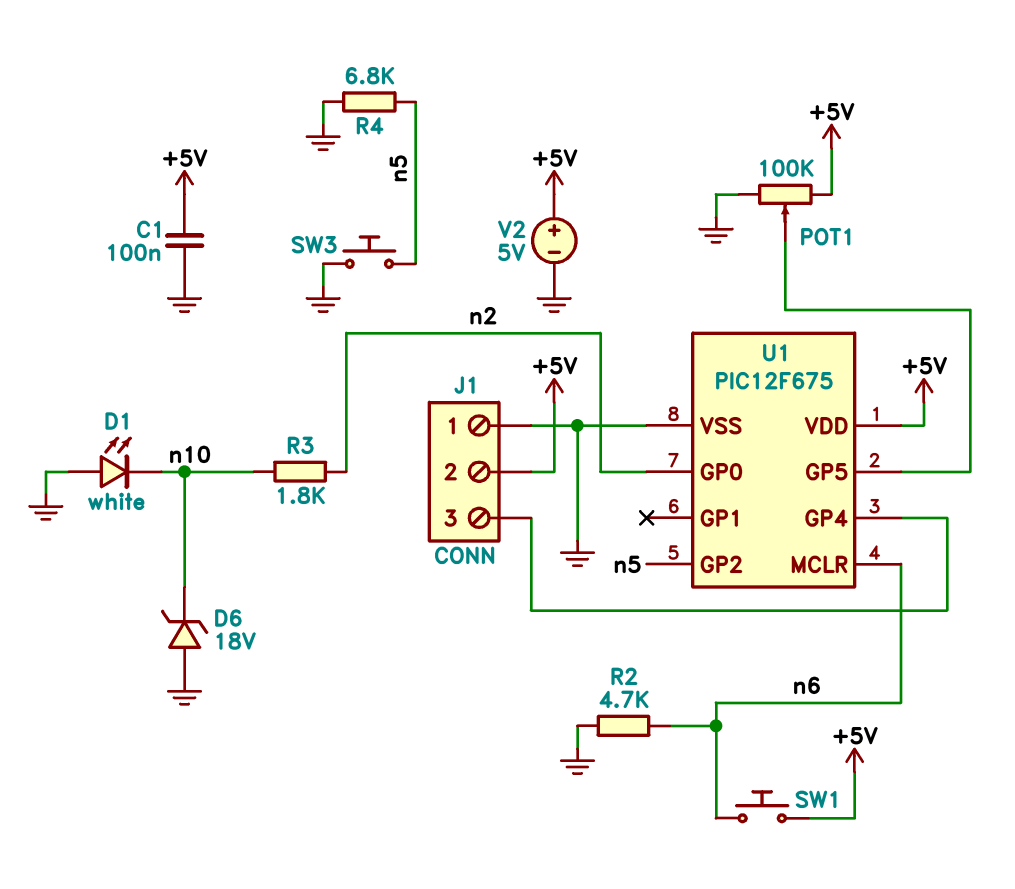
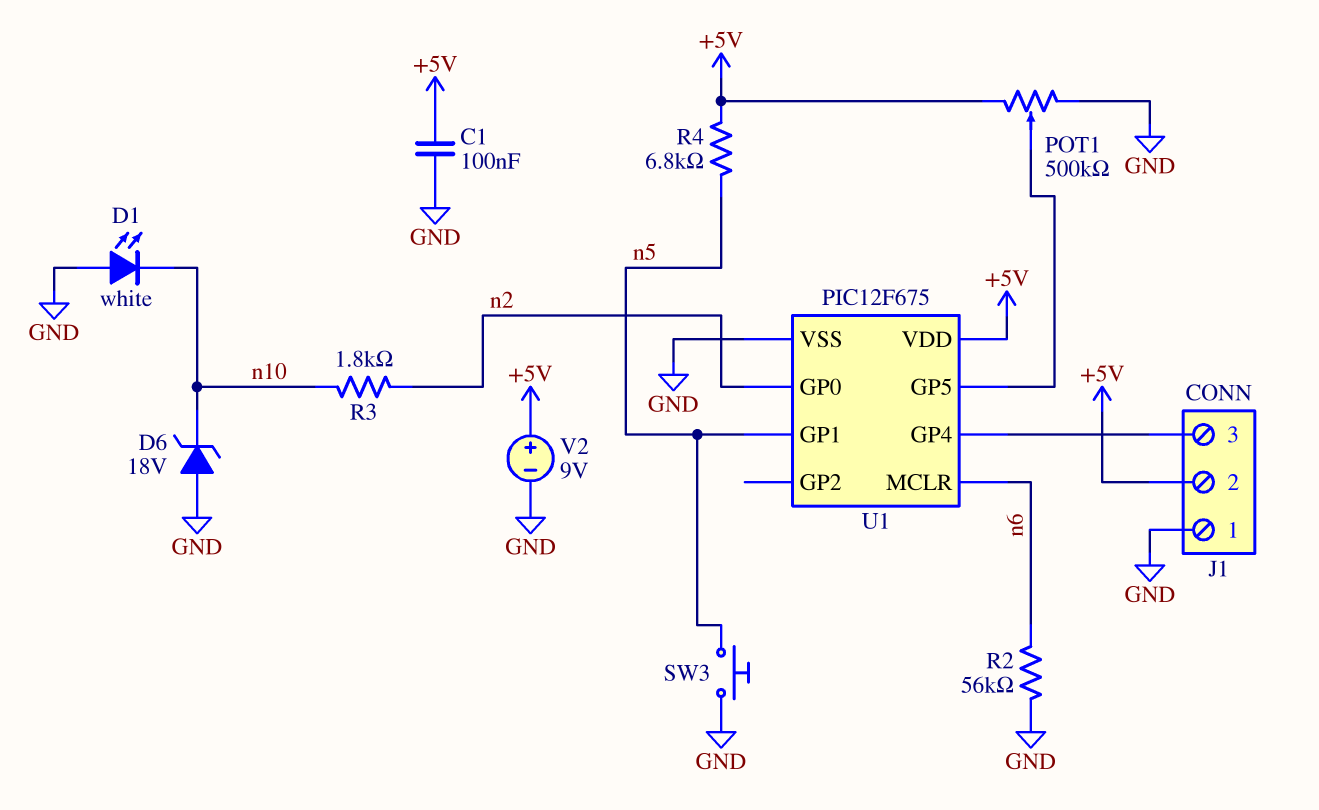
POT1: 100k (+5V, GND, wiper U1/GP5) -> 500k (+5V, GND, wiper U1/GP5)
R2: 4.7k (GND, n6) -> 56k (GND, n6)
R4: 6.8k (GND, n5) -> 6.8k (+5V, n5)
SW1: button (+5V, n6) -> none
U1 pin GP1: none -> n5
U1 pin GP2: n5 -> none
V2: 5V (plus +5V, minus GND) -> 9V (plus +5V, minus GND)

